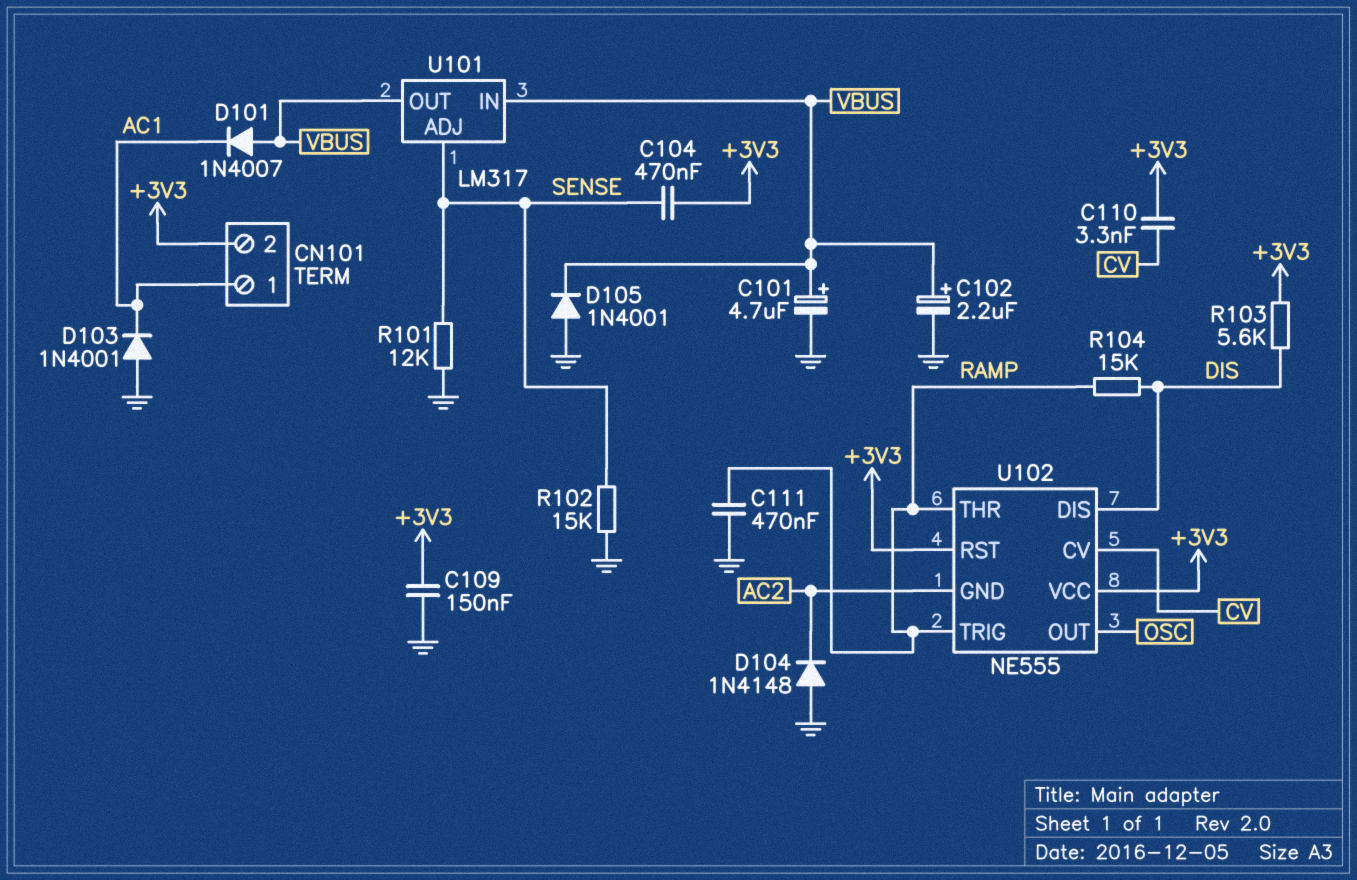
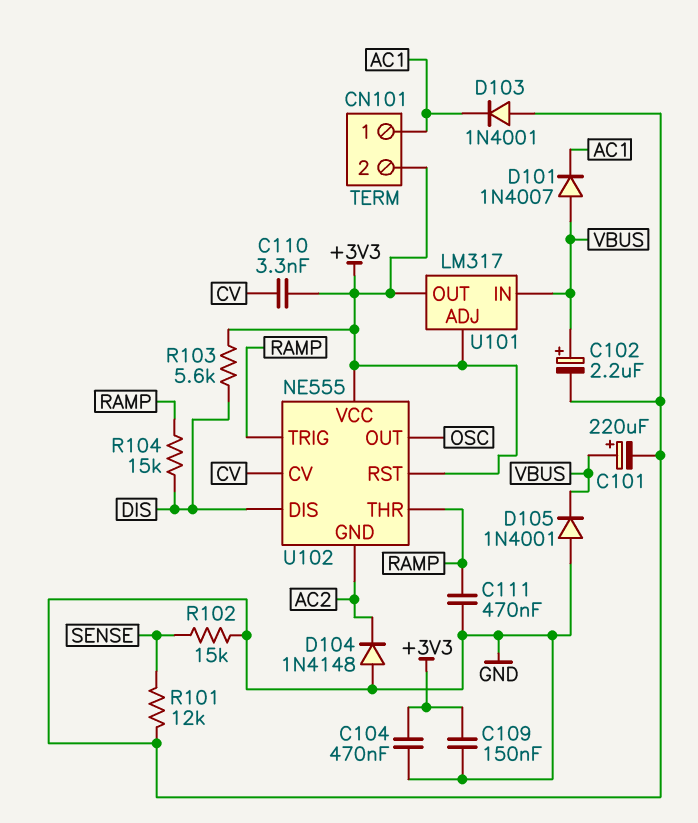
C101: 4.7uF (plus VBUS, minus GND) -> 220uF (plus VBUS, minus GND)
C104: 470nF (+3V3, SENSE) -> 470nF (+3V3, GND)
U101 pin ADJ: SENSE -> +3V3
U101 pin OUT: VBUS -> +3V3

